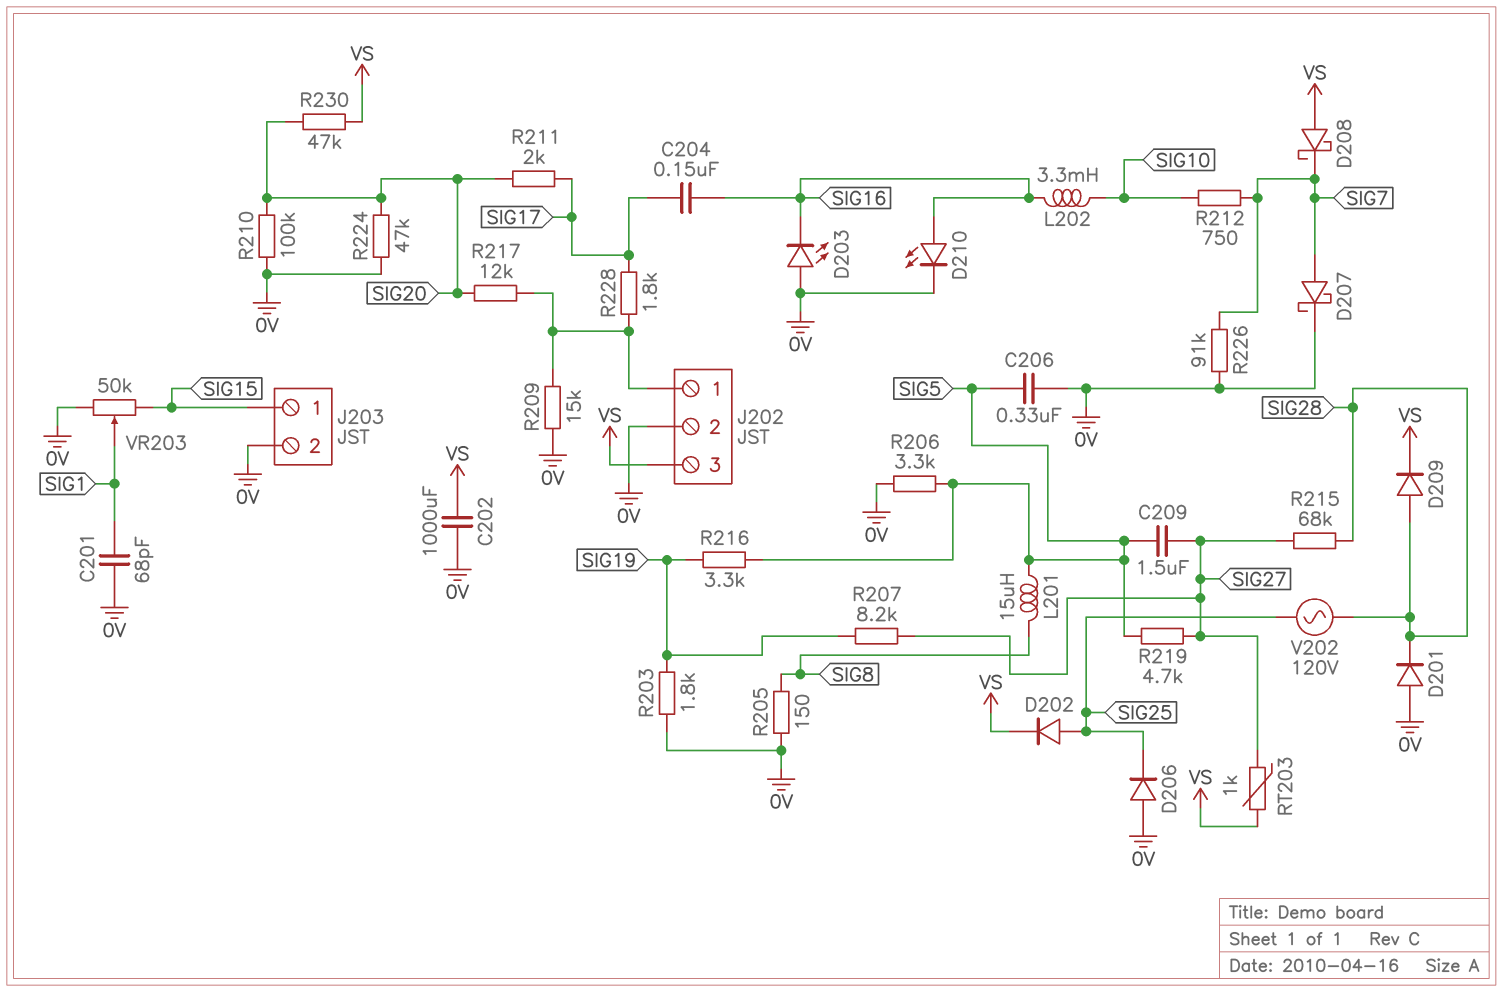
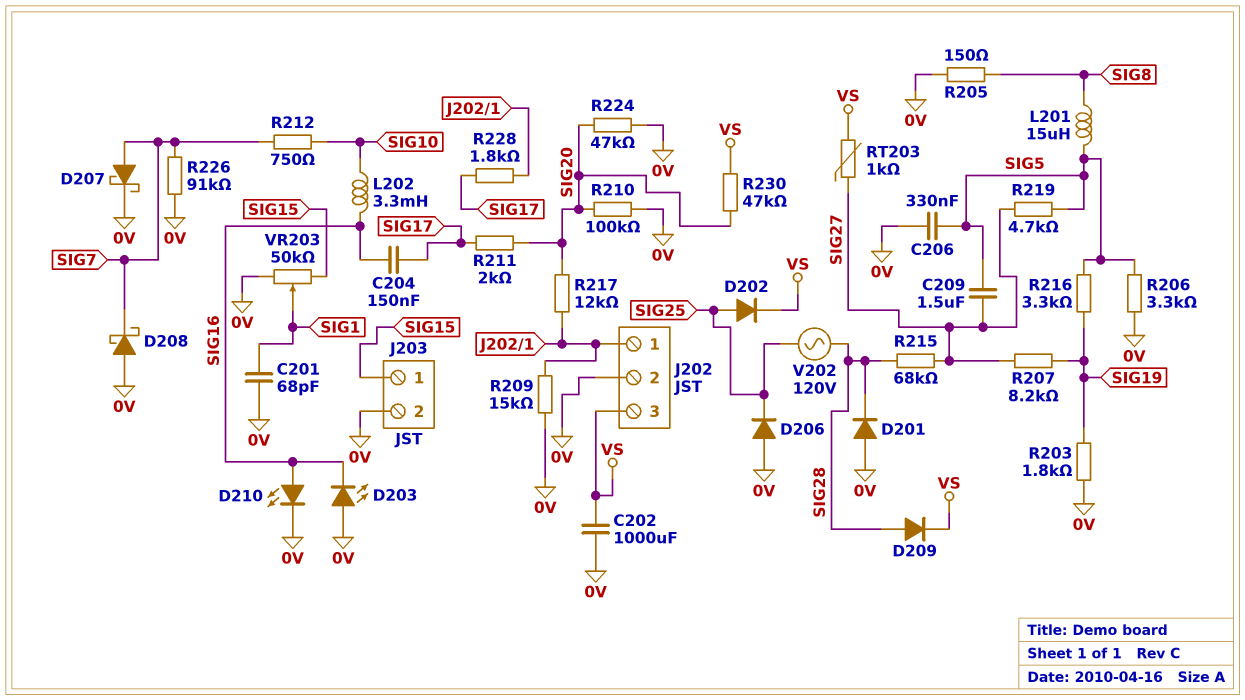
D208: schottky (A VS, K SIG7) -> schottky (A 0V, K SIG7)

